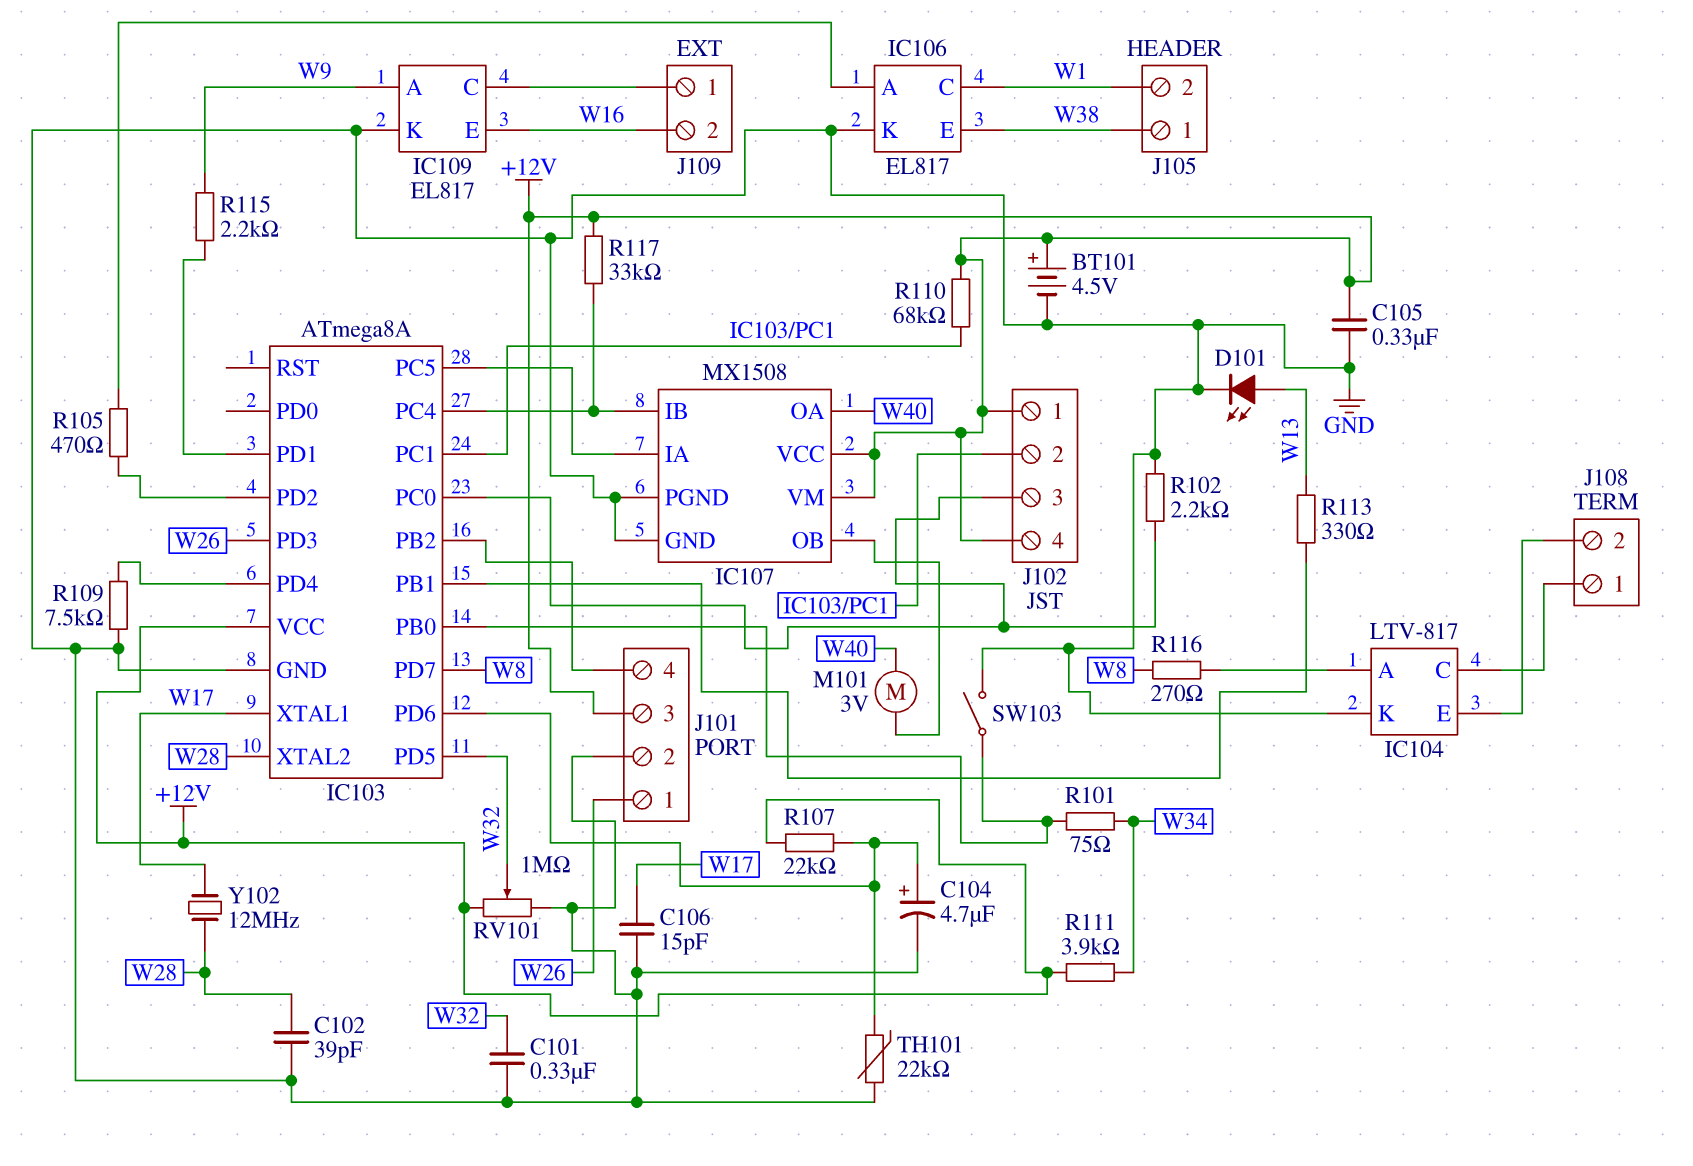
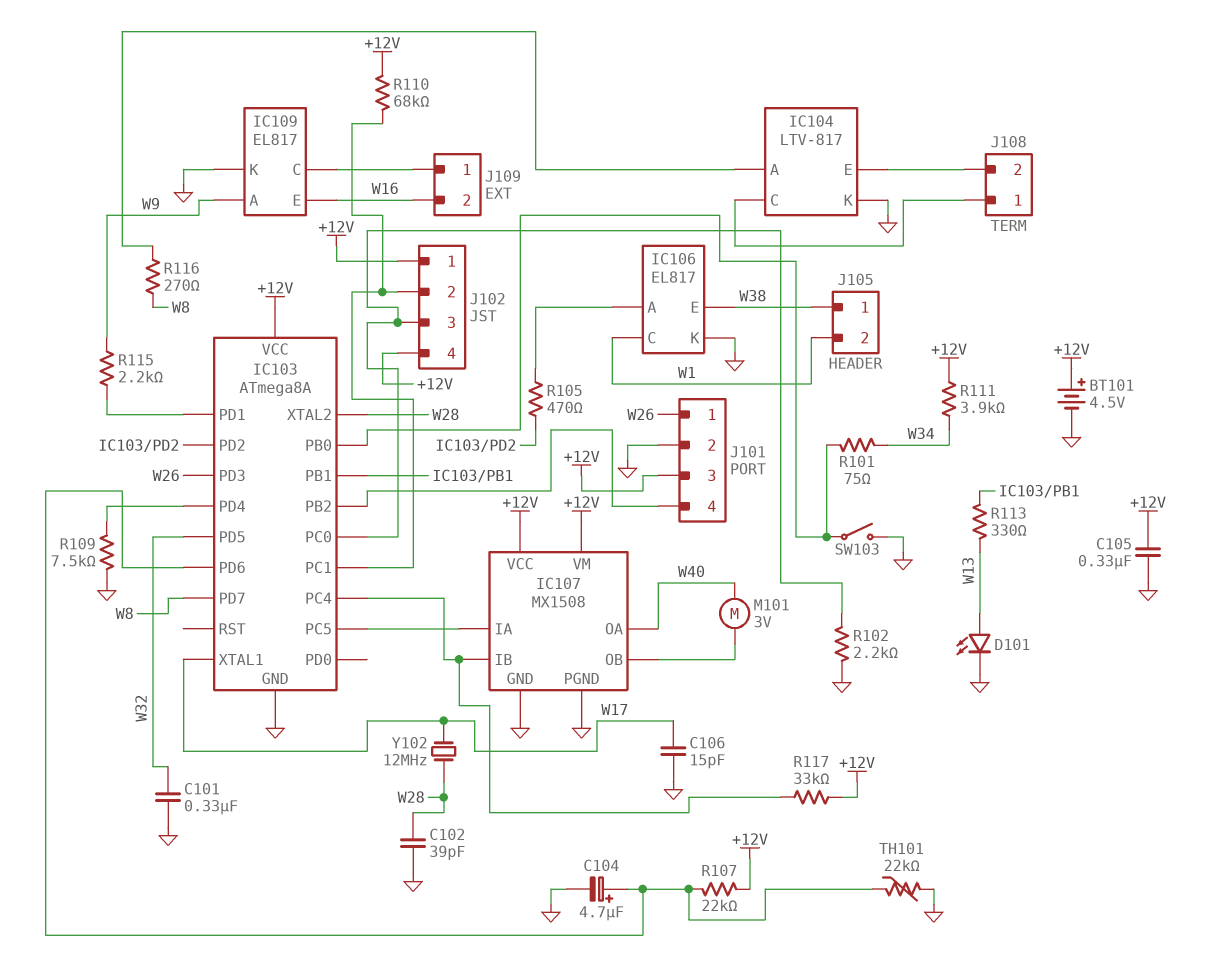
RV101: 1M (+12V, GND, wiper W32) -> none

